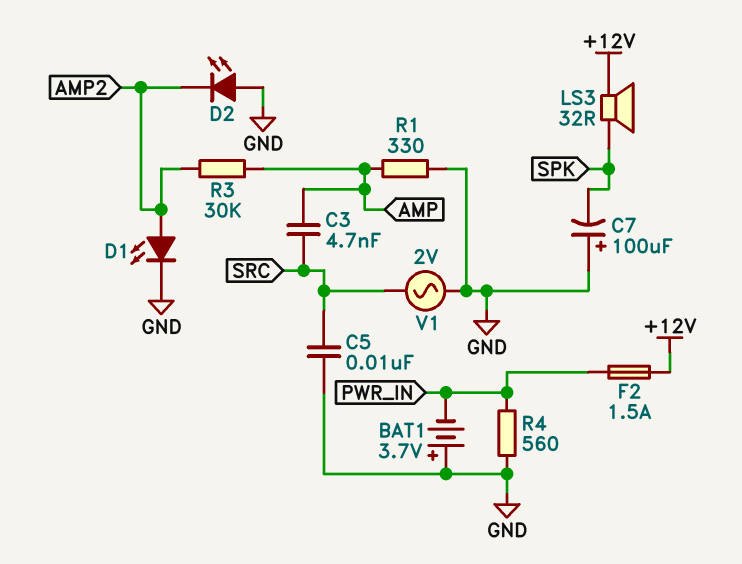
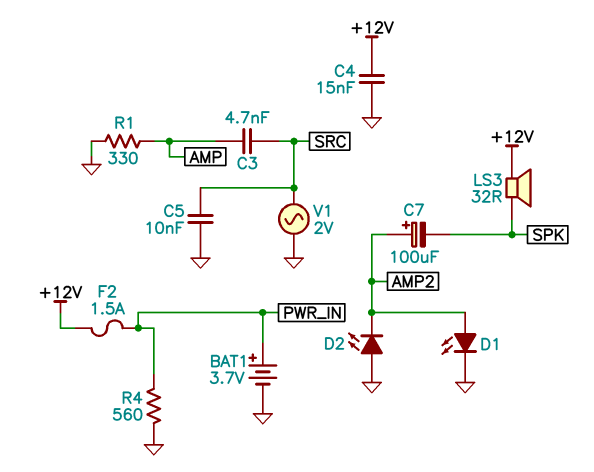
BAT1: 3.7V (plus GND, minus PWR_IN) -> 3.7V (plus PWR_IN, minus GND)
C4: none -> 15nF (+12V, GND)
C7: 100uF (plus GND, minus SPK) -> 100uF (plus AMP2, minus SPK)
R3: 30k (AMP, AMP2) -> none

